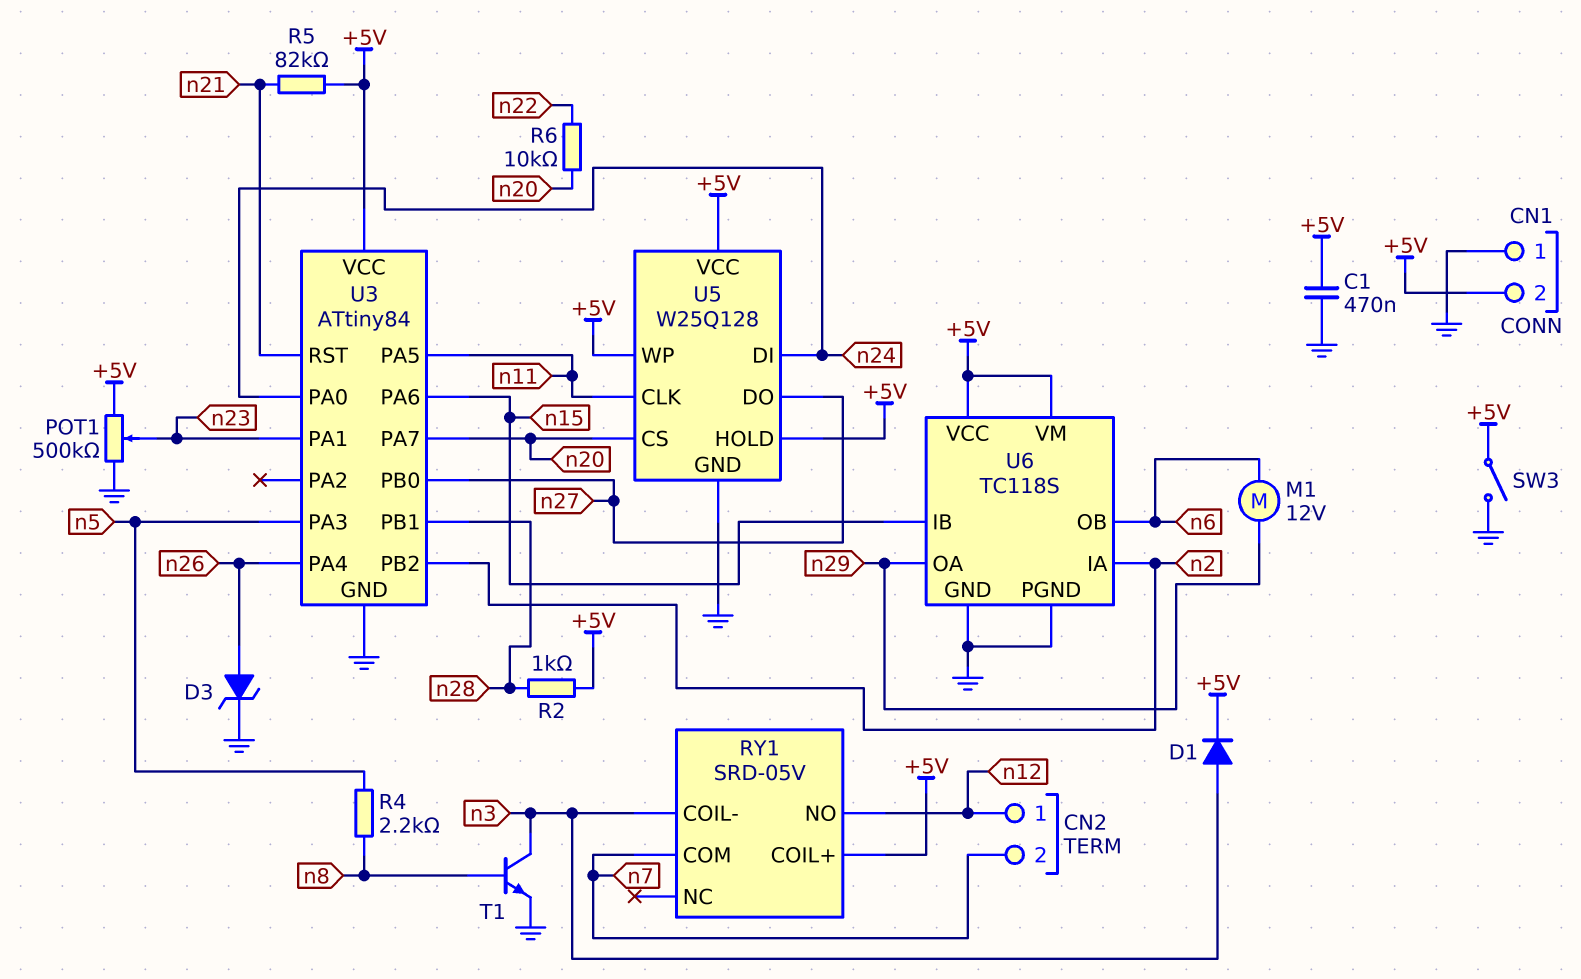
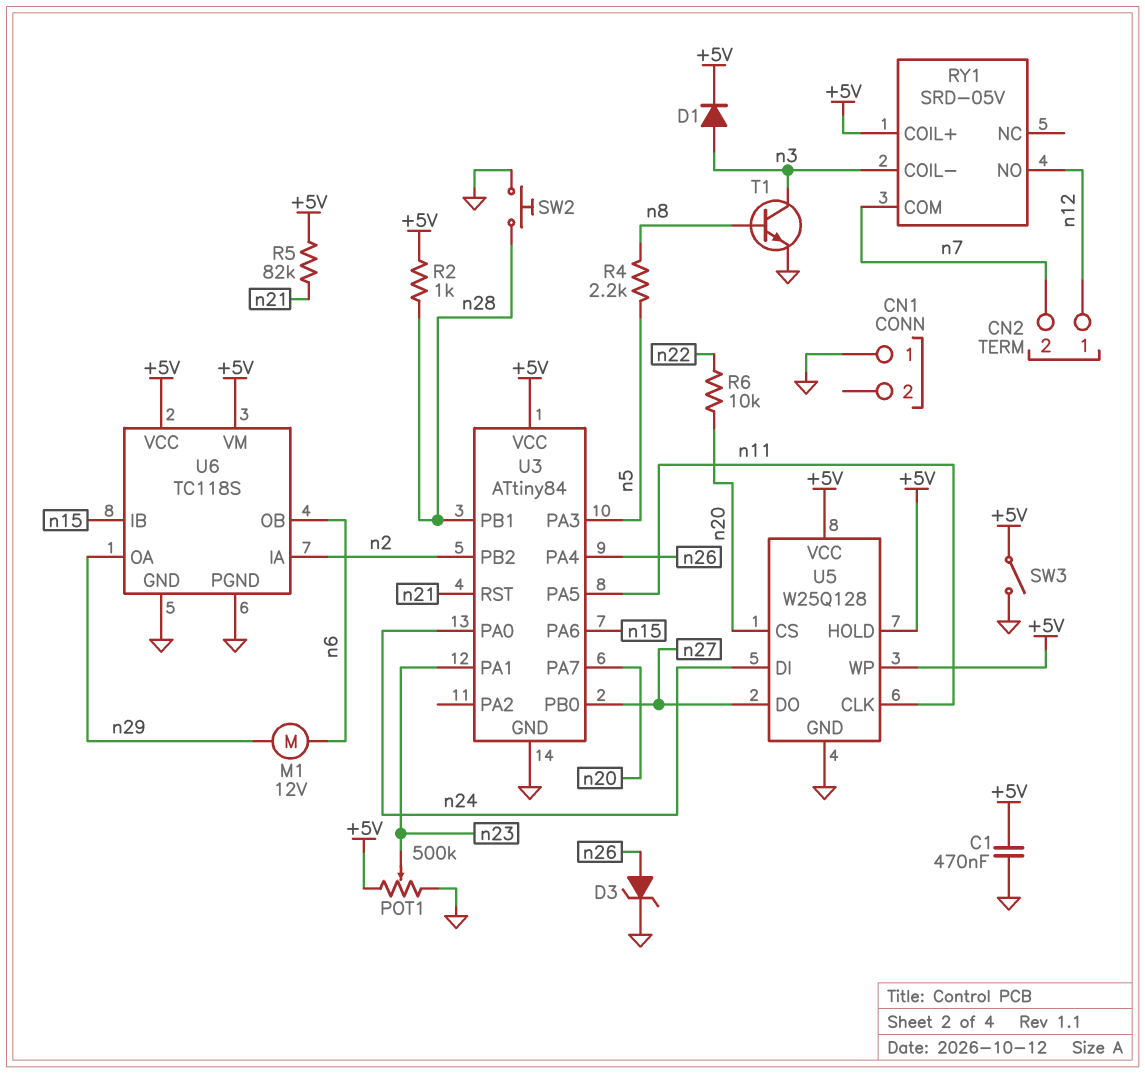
CN1 pin 2: +5V -> none
SW2: none -> button (GND, n28)

